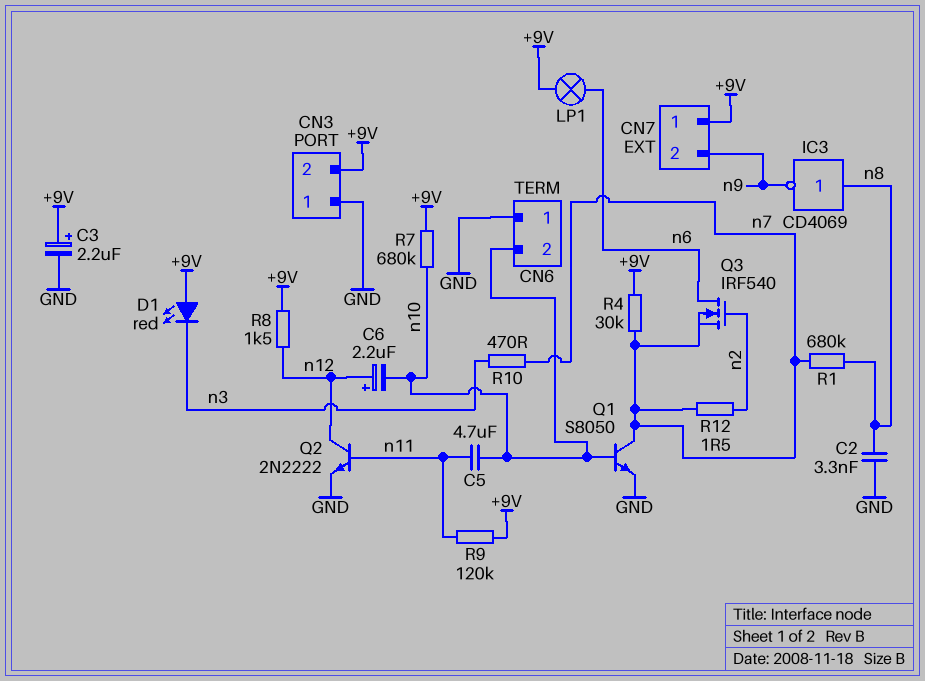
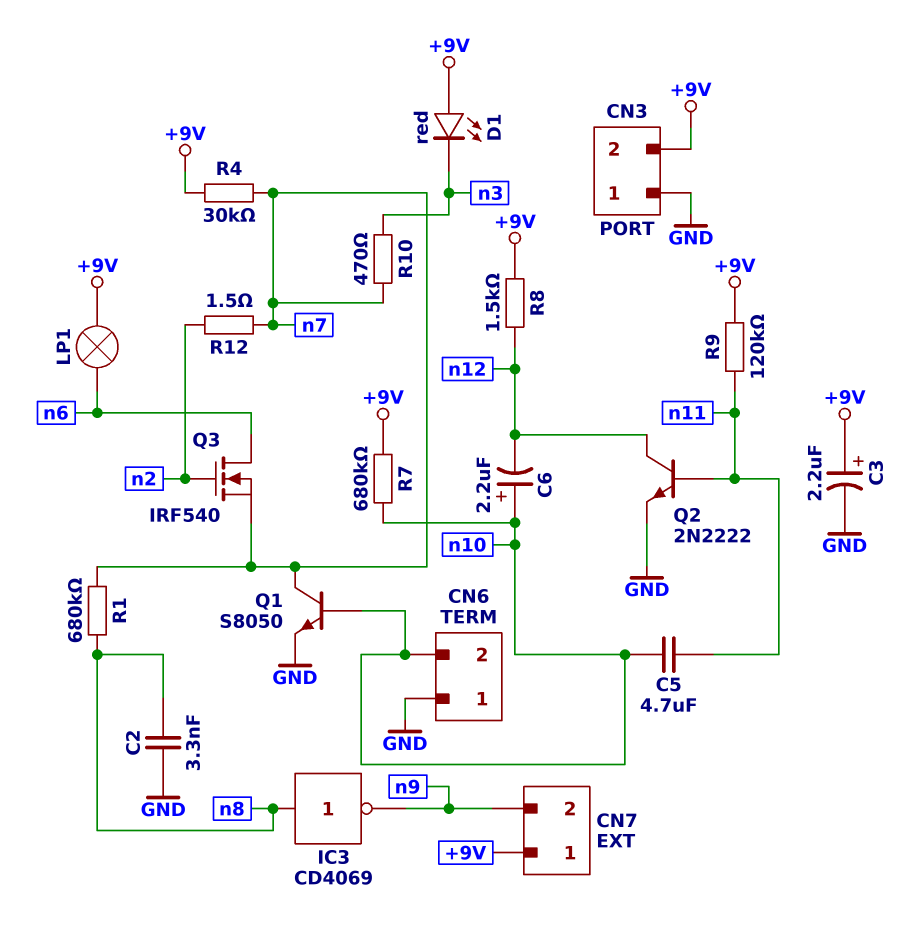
C6: 2.2uF (plus n12, minus n10) -> 2.2uF (plus n10, minus n12)

